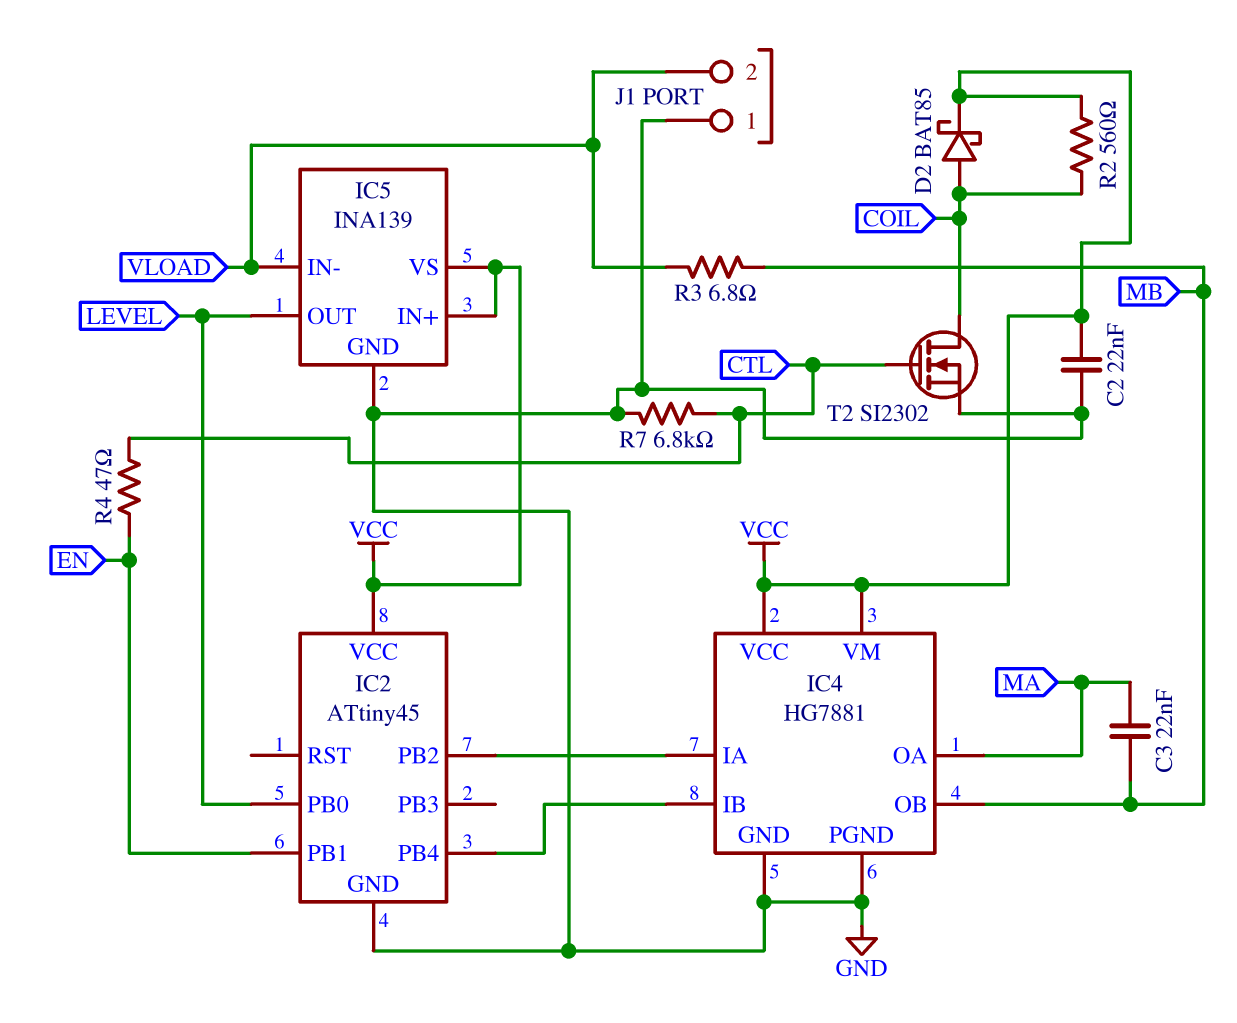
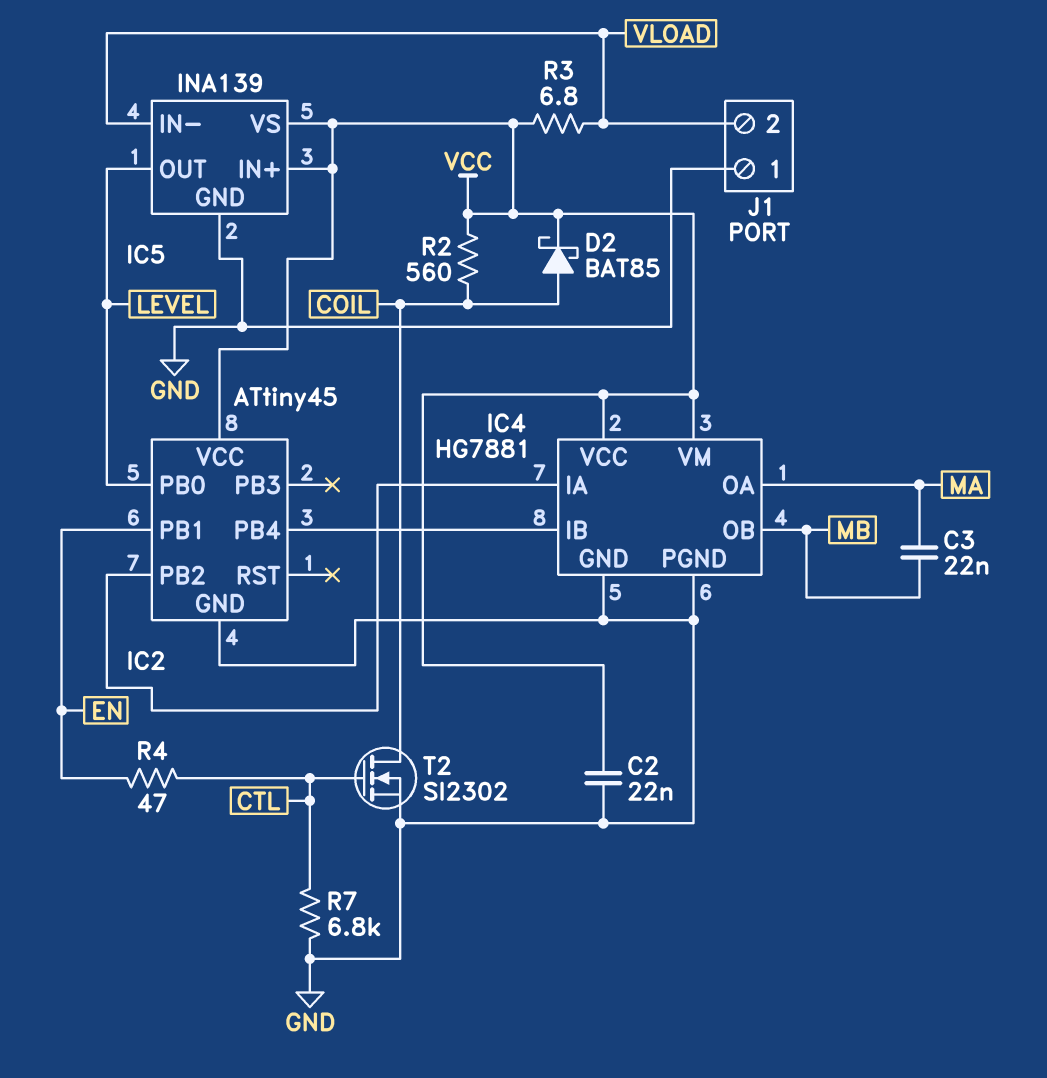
R3: 6.8 (MB, VLOAD) -> 6.8 (VCC, VLOAD)

